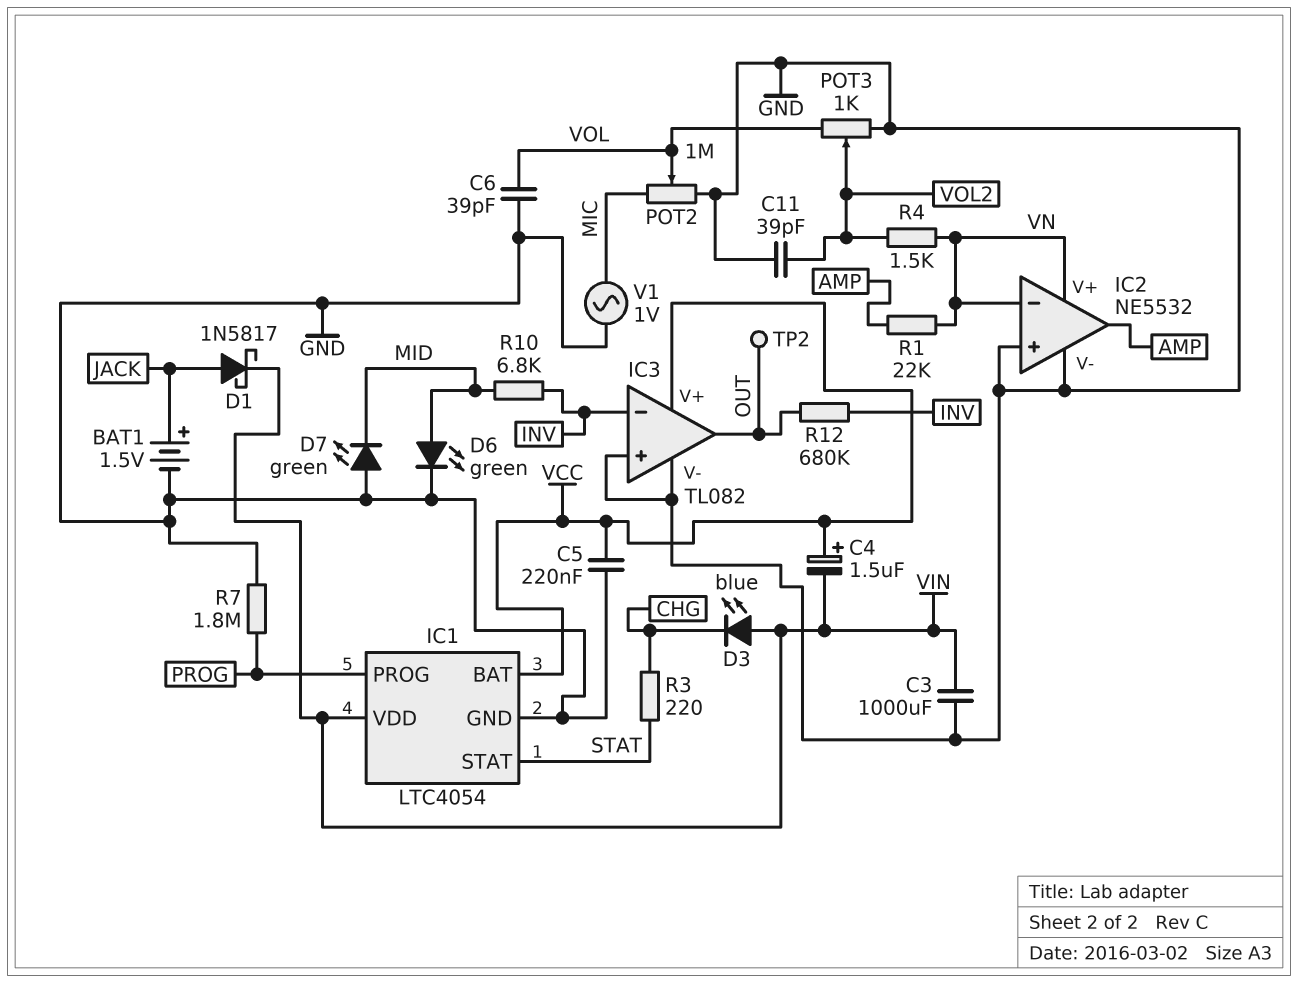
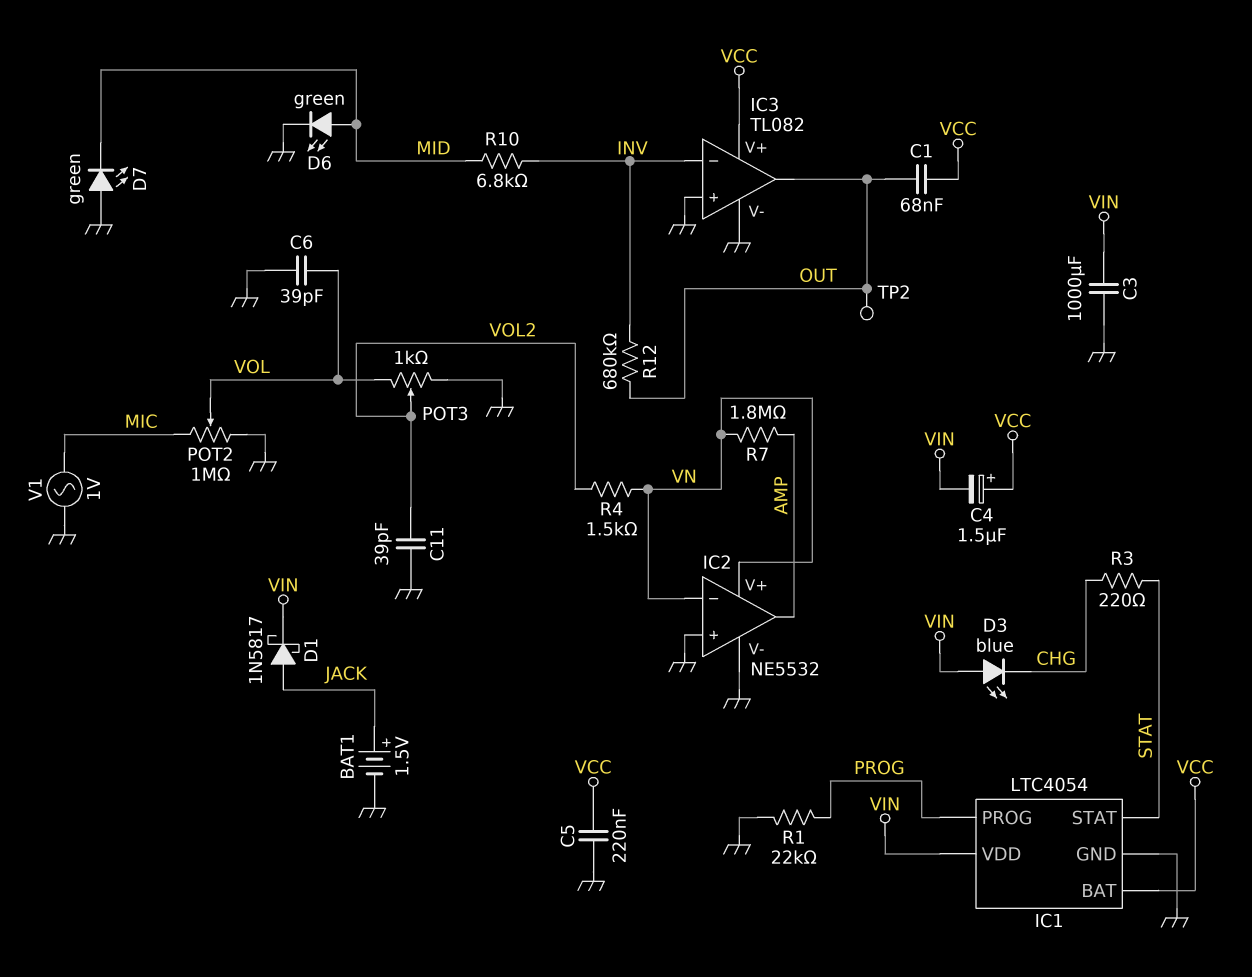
C1: none -> 68nF (OUT, VCC)
R1: 22k (AMP, VN) -> 22k (GND, PROG)
R7: 1.8M (GND, PROG) -> 1.8M (AMP, VN)

